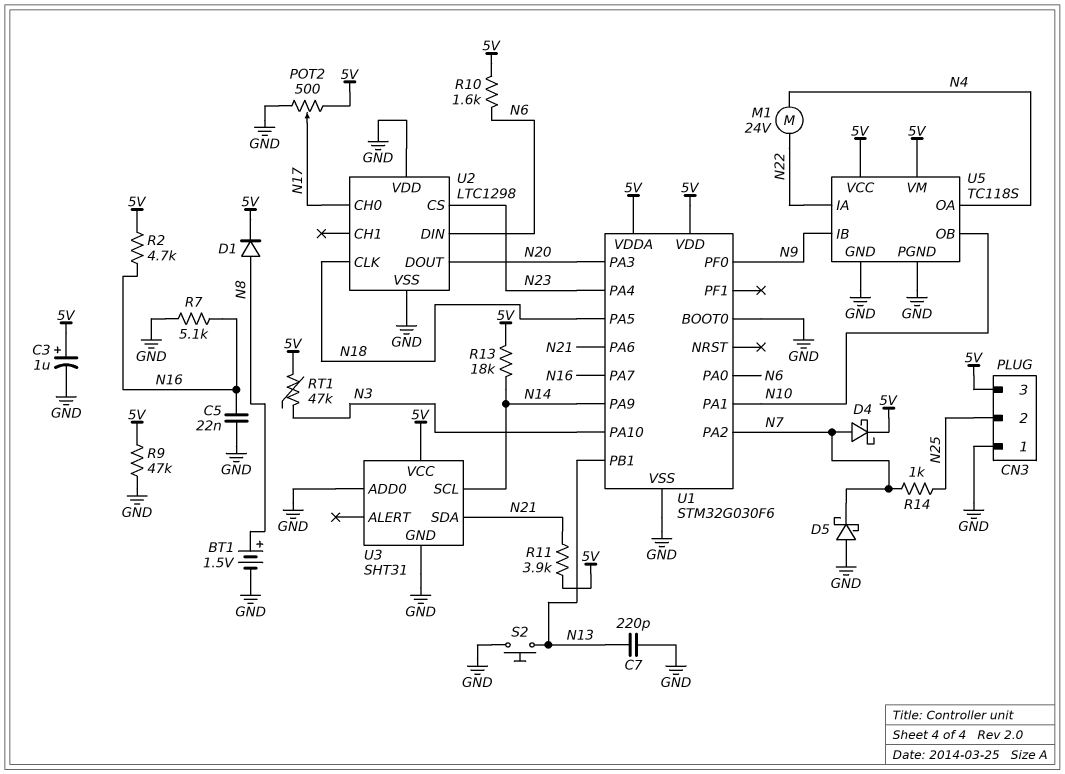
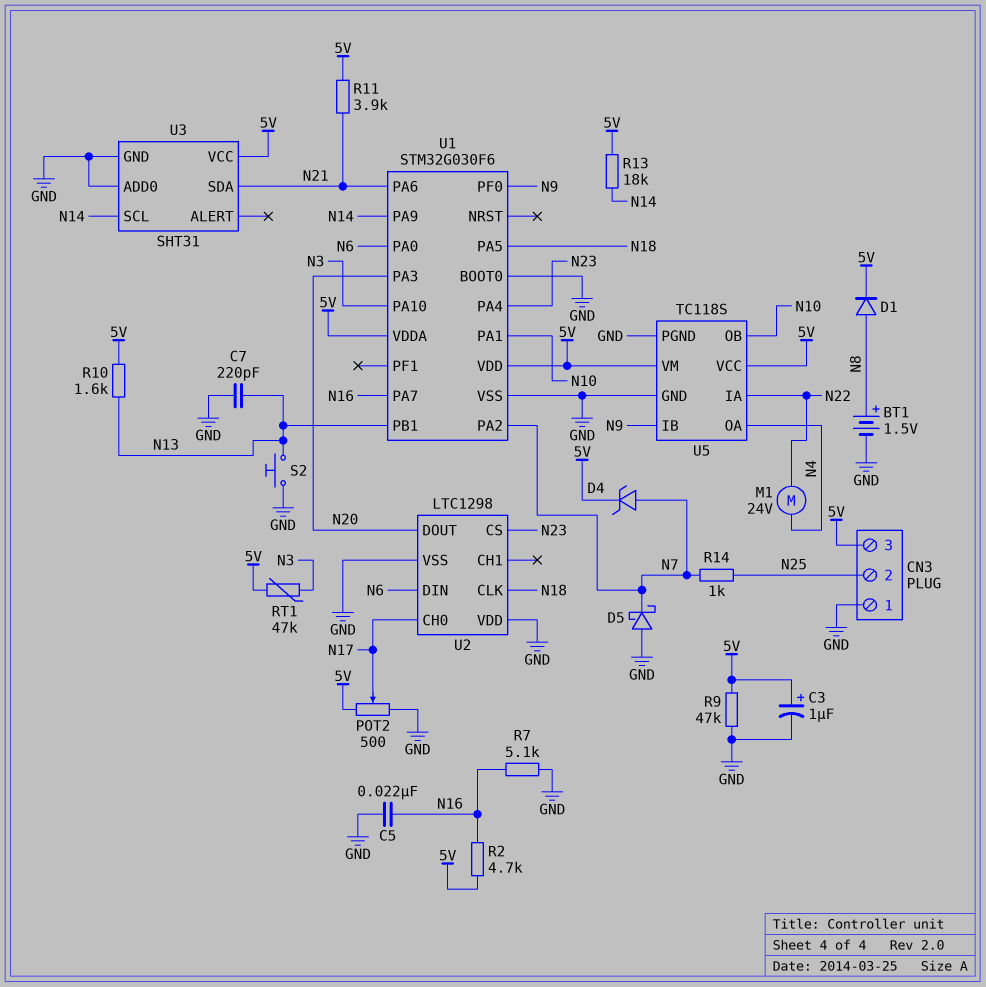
D4: schottky (A N7, K 5V) -> zener (A N7, K 5V)
R10: 1.6k (5V, N6) -> 1.6k (5V, N13)

